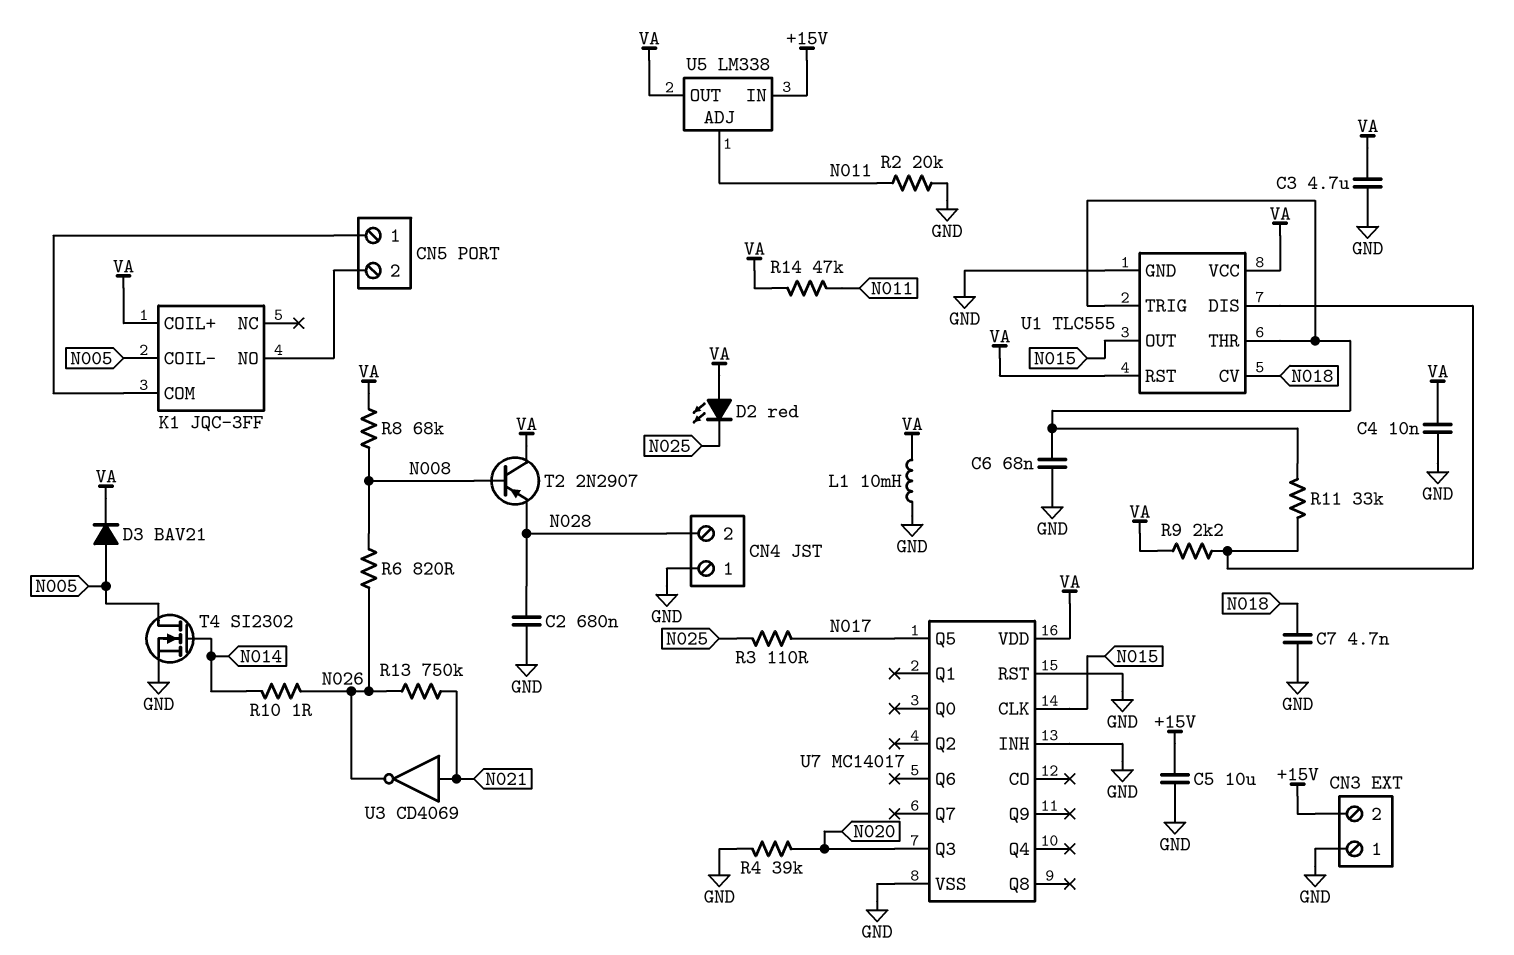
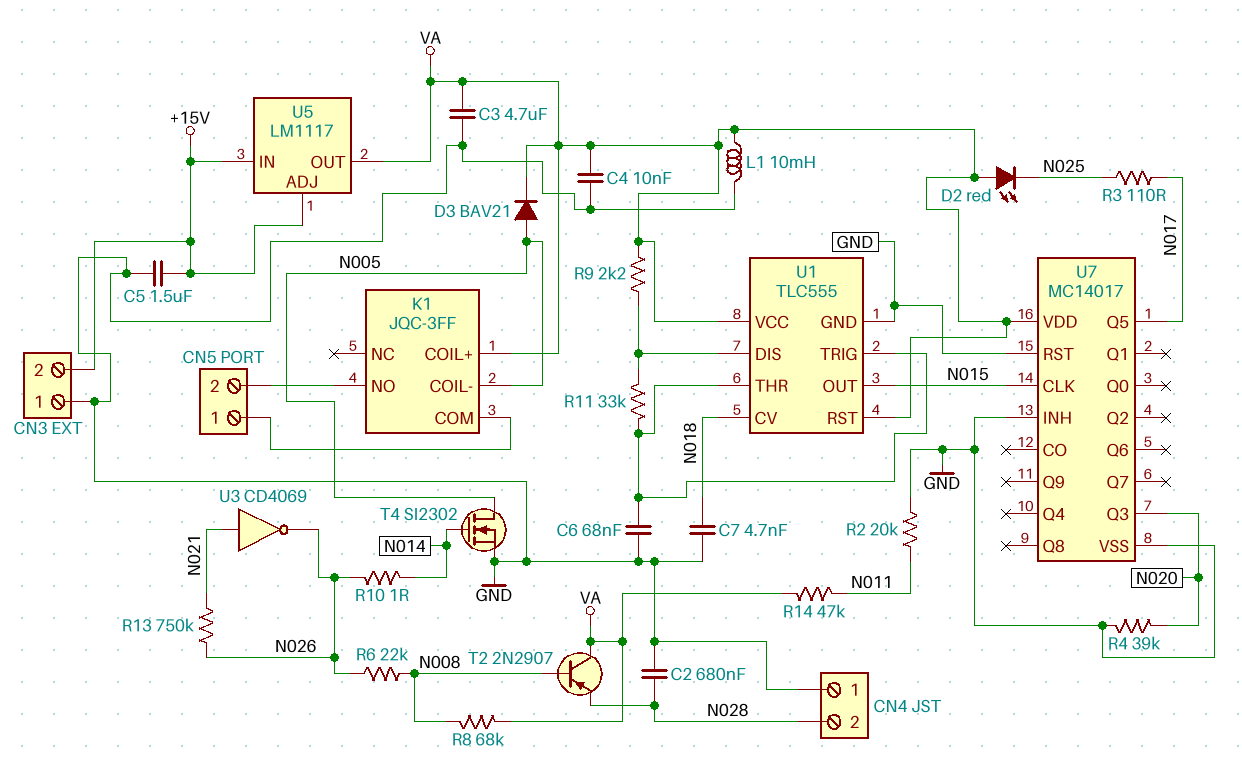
C5: 10uF (+15V, GND) -> 1.5uF (+15V, GND)
R6: 820 (N008, N026) -> 22k (N008, N026)
U5: LM338 -> LM1117
U5 pin ADJ: N011 -> +15V

